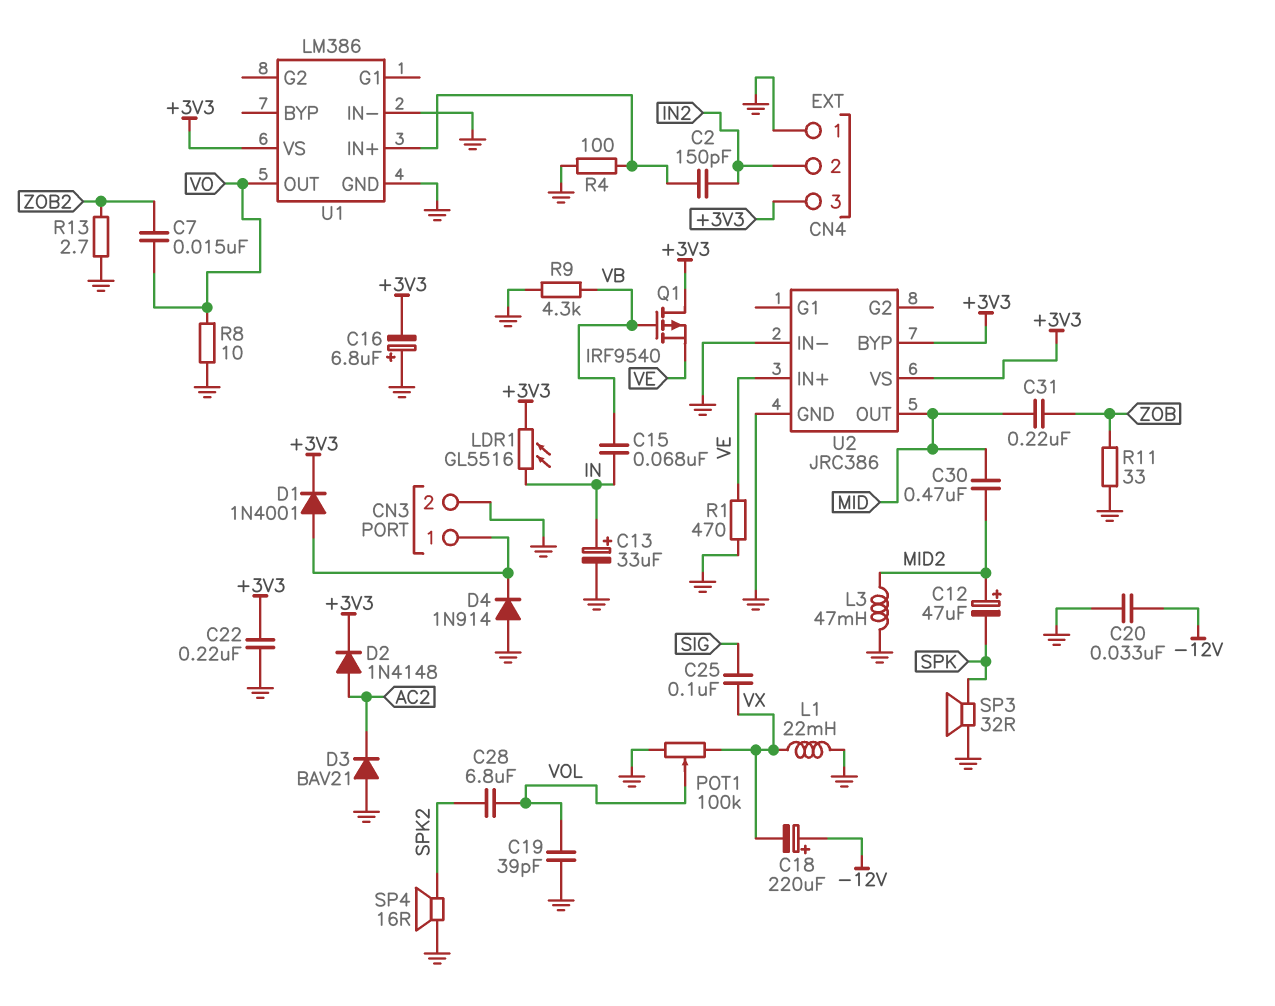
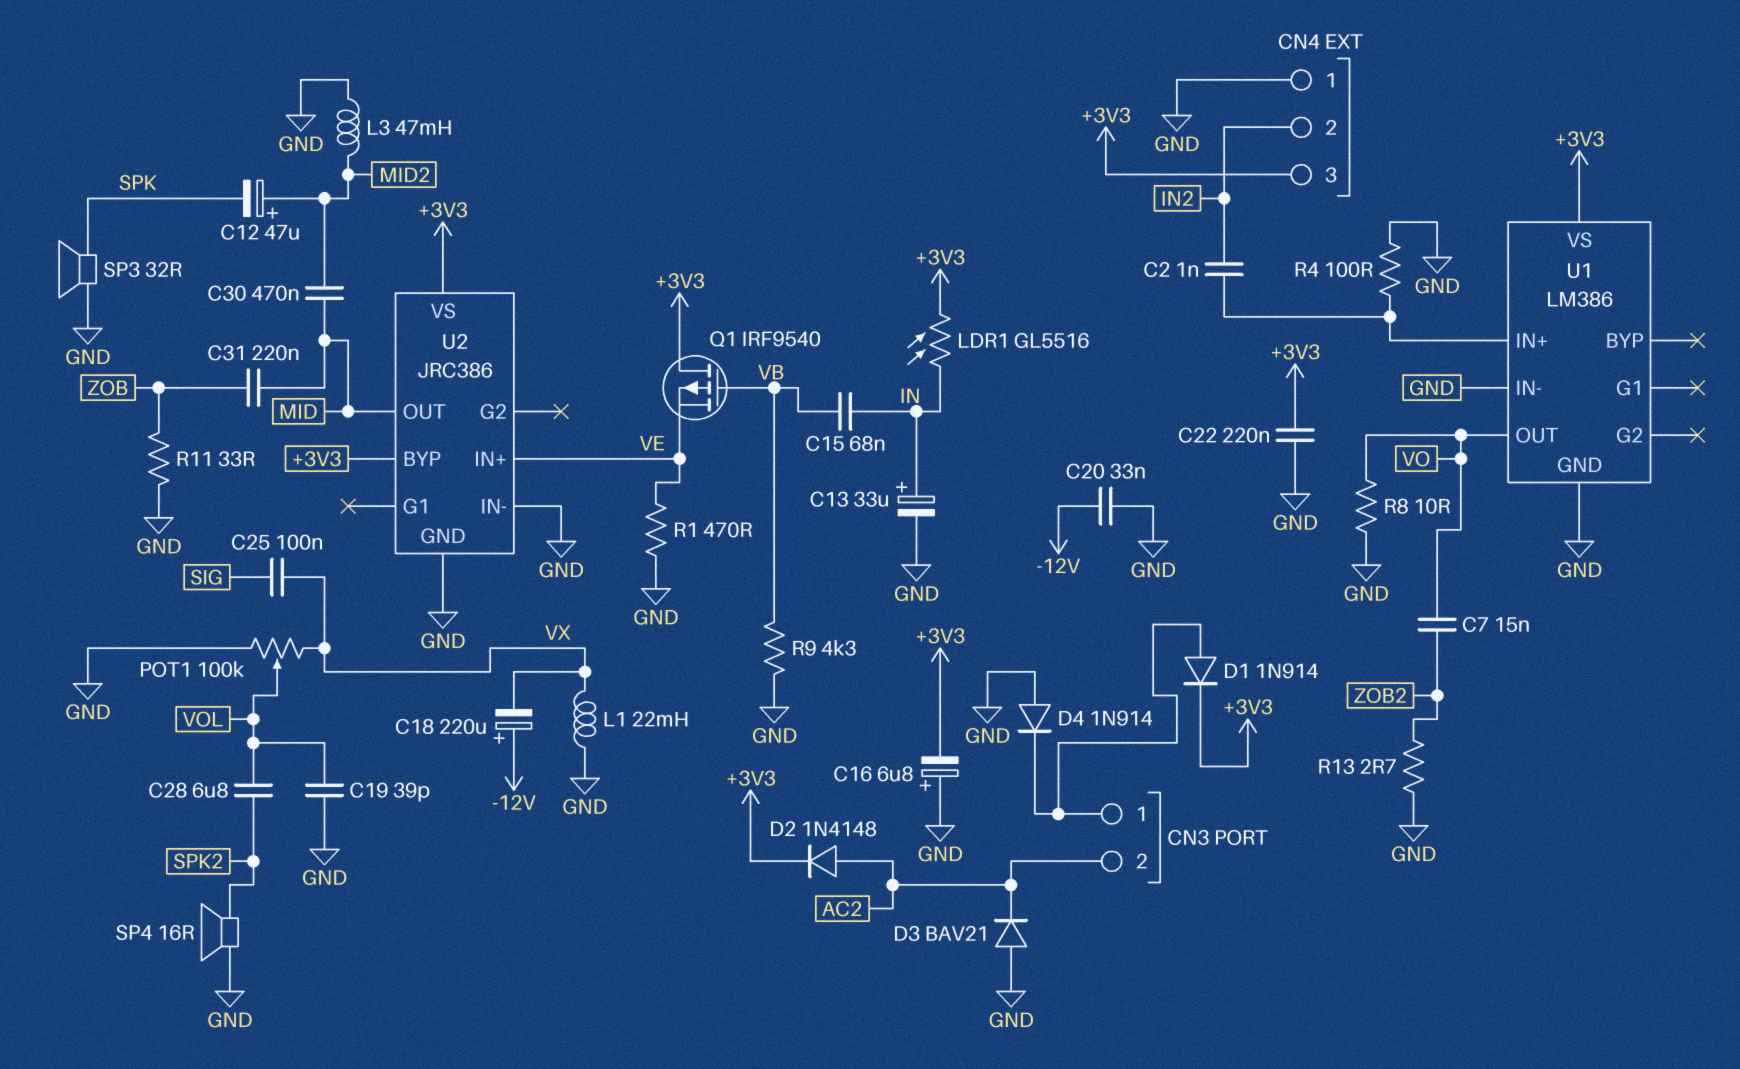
C2: 150pF (IN2, U1/IN+) -> 1nF (IN2, U1/IN+)
CN3 pin 2: GND -> AC2
D1: diode 1N4001 (A CN3/1, K +3V3) -> diode 1N914 (A CN3/1, K +3V3)

